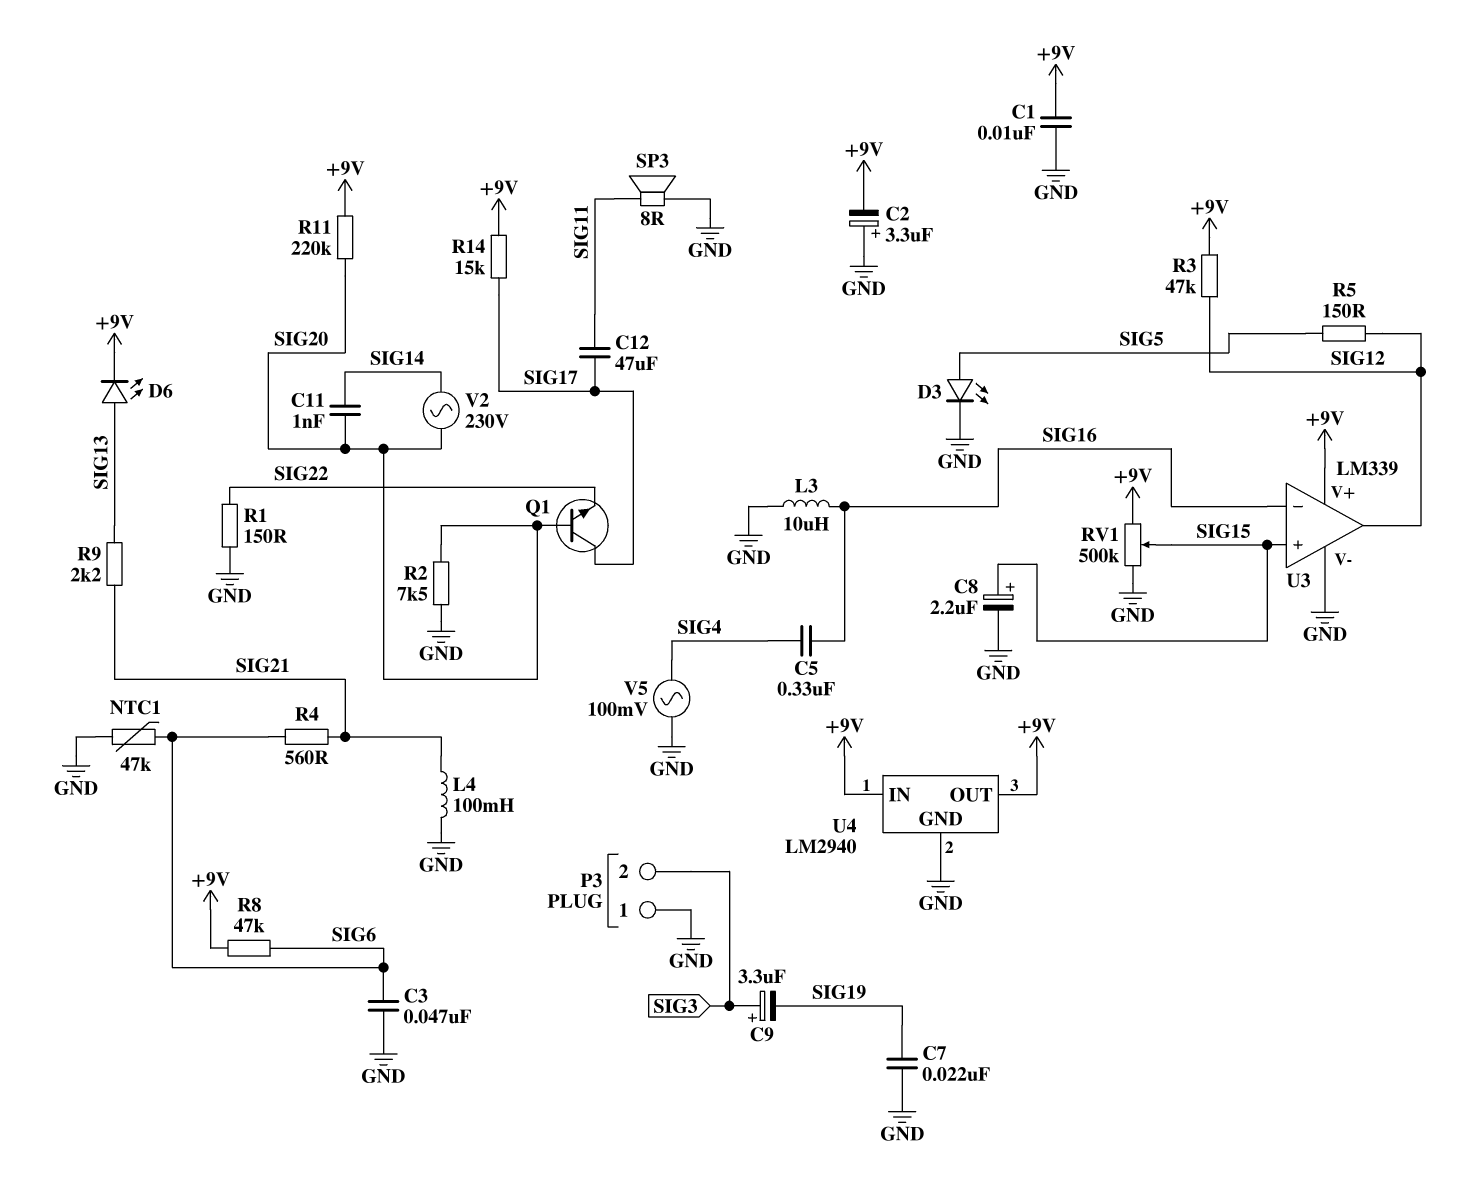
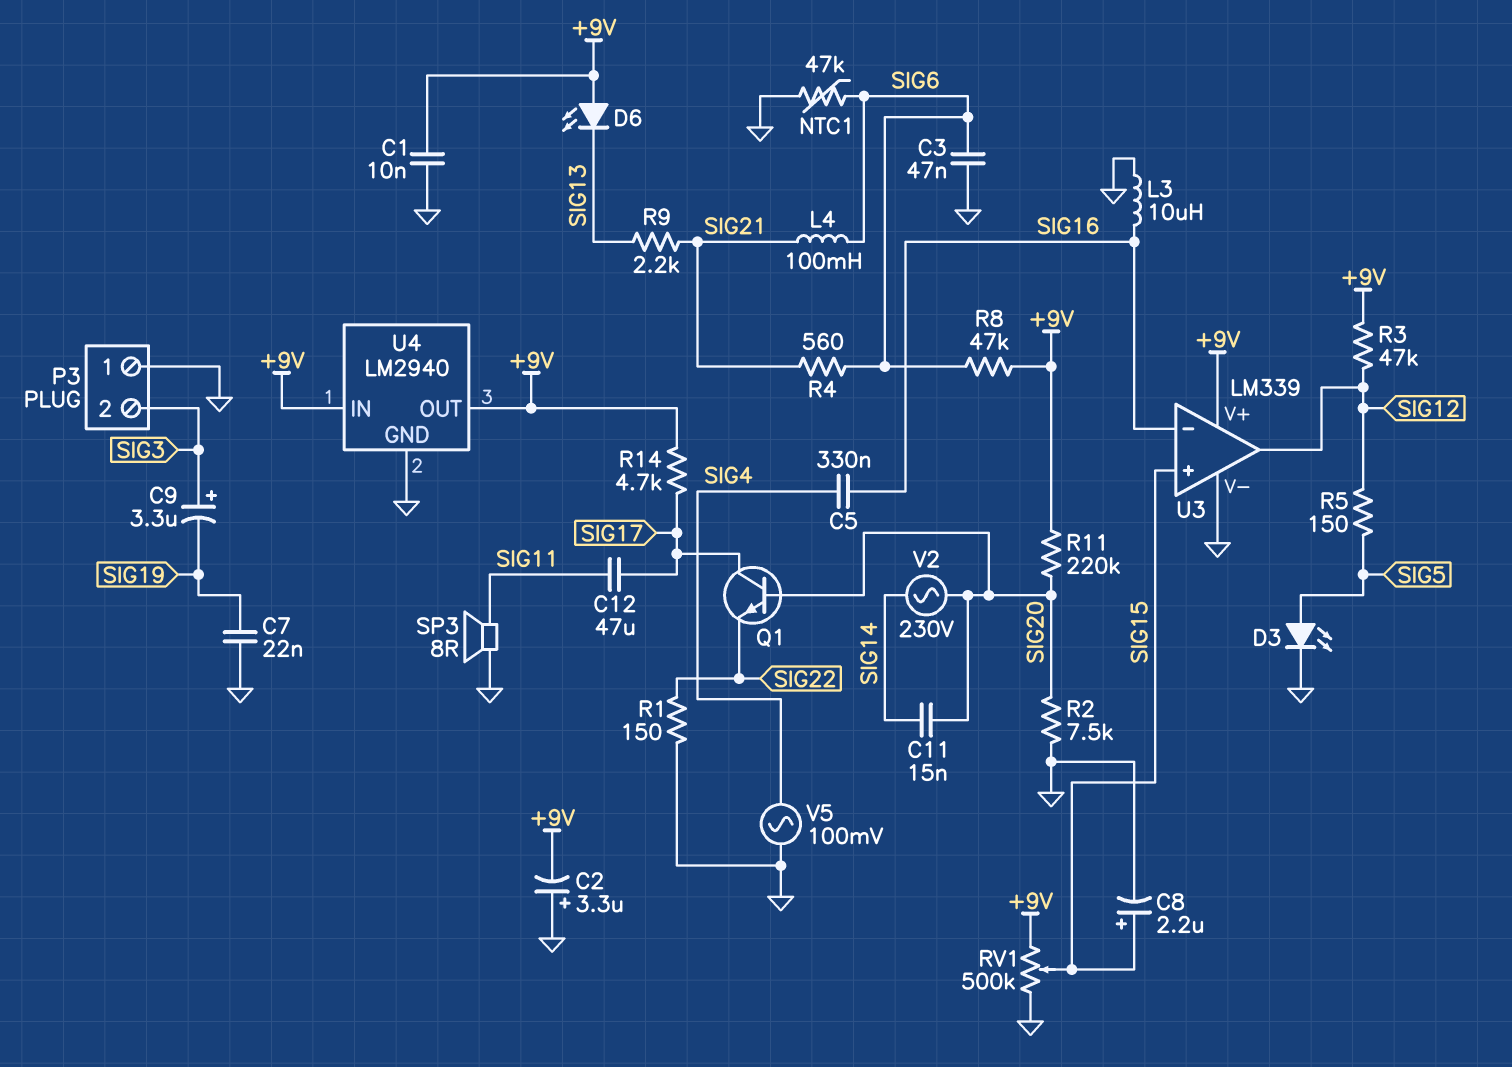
C11: 1nF (SIG14, SIG20) -> 15nF (SIG14, SIG20)
D6: LED (A SIG13, K +9V) -> LED (A +9V, K SIG13)
L4: 100mH (GND, SIG21) -> 100mH (SIG6, SIG21)
R14: 15k (+9V, SIG17) -> 4.7k (+9V, SIG17)

